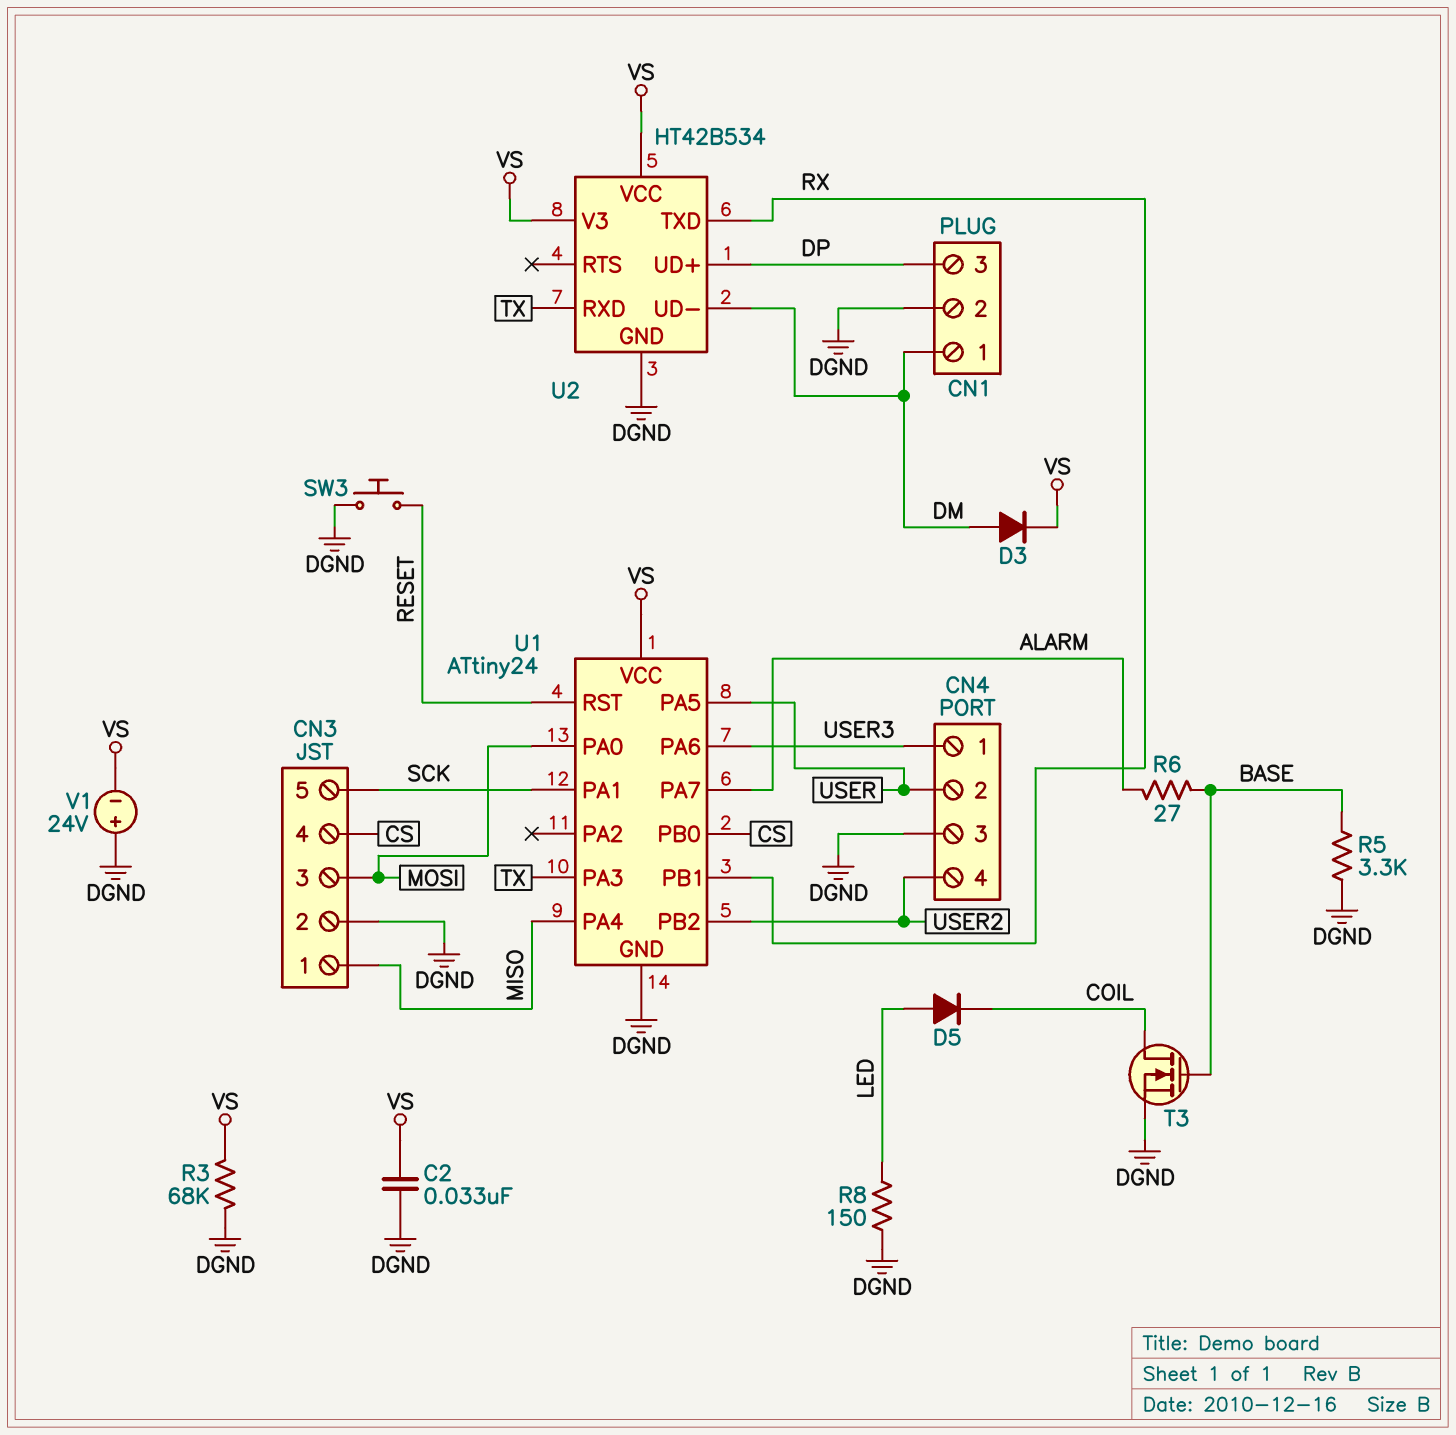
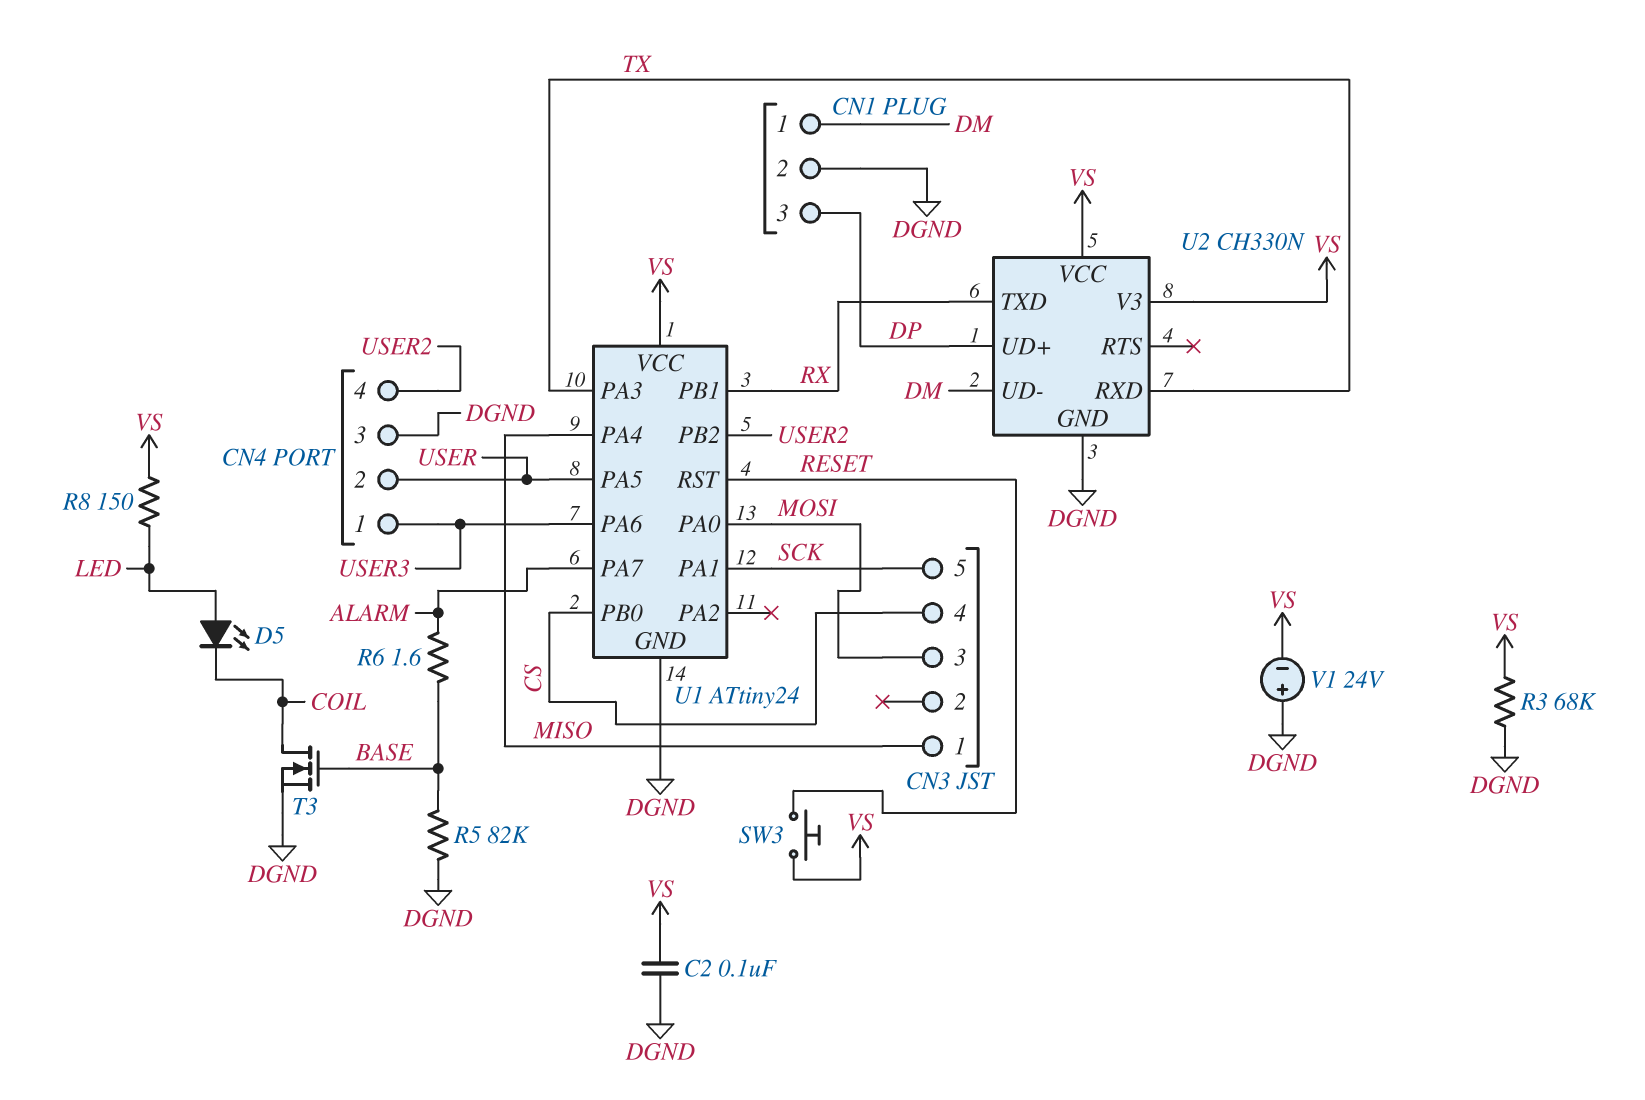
C2: 33nF (DGND, VS) -> 100nF (DGND, VS)
CN3 pin 2: DGND -> none
D3: diode (A DM, K VS) -> none
D5: diode (A LED, K COIL) -> LED (A LED, K COIL)
R5: 3.3k (BASE, DGND) -> 82k (BASE, DGND)
R6: 27 (ALARM, BASE) -> 1.6 (ALARM, BASE)
R8: 150 (DGND, LED) -> 150 (LED, VS)
SW3: button (DGND, RESET) -> button (RESET, VS)
U2: HT42B534 -> CH330N

